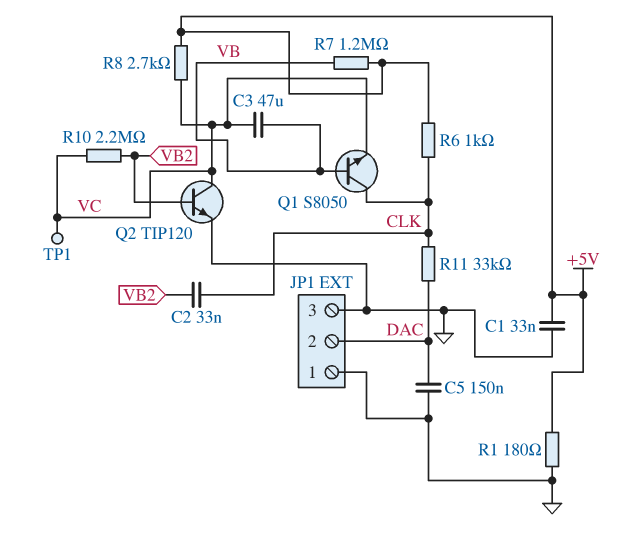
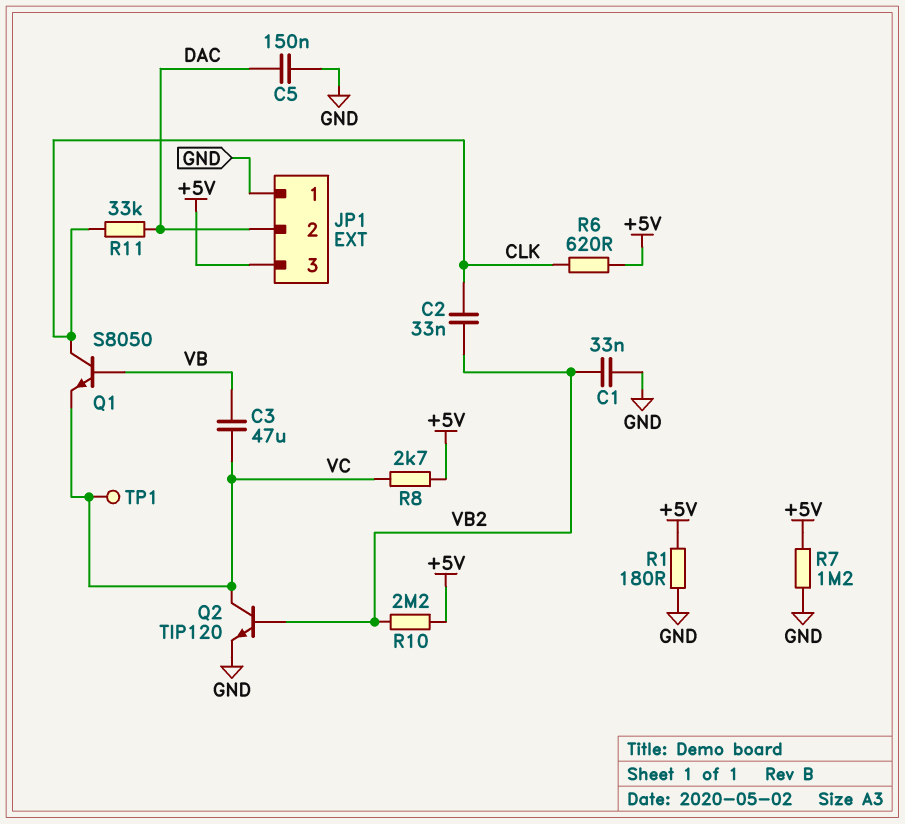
C1: 33nF (+5V, GND) -> 33nF (GND, VB2)
JP1 pin 3: GND -> +5V
R6: 1k (+5V, CLK) -> 620 (+5V, CLK)
R7: 1.2M (+5V, VB) -> 1.2M (+5V, GND)
R10: 2.2M (VB2, VC) -> 2.2M (+5V, VB2)

